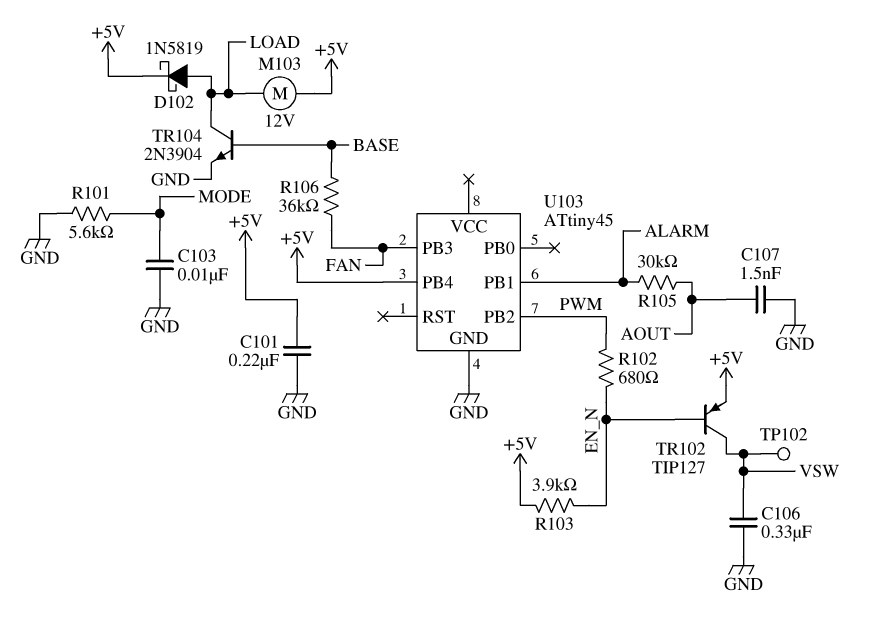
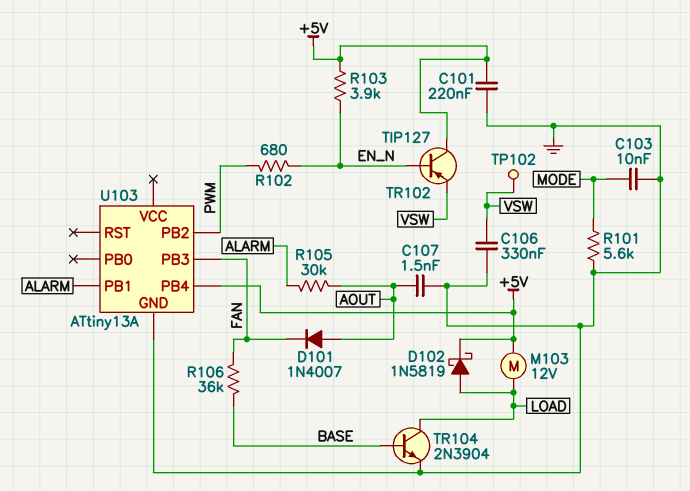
D101: none -> diode 1N4007 (A AOUT, K FAN)
TR102: PNP TIP127 (B EN_N, C VSW, E +5V) -> PNP TIP127 (B EN_N, C +5V, E VSW)
U103: ATtiny45 -> ATtiny13A

